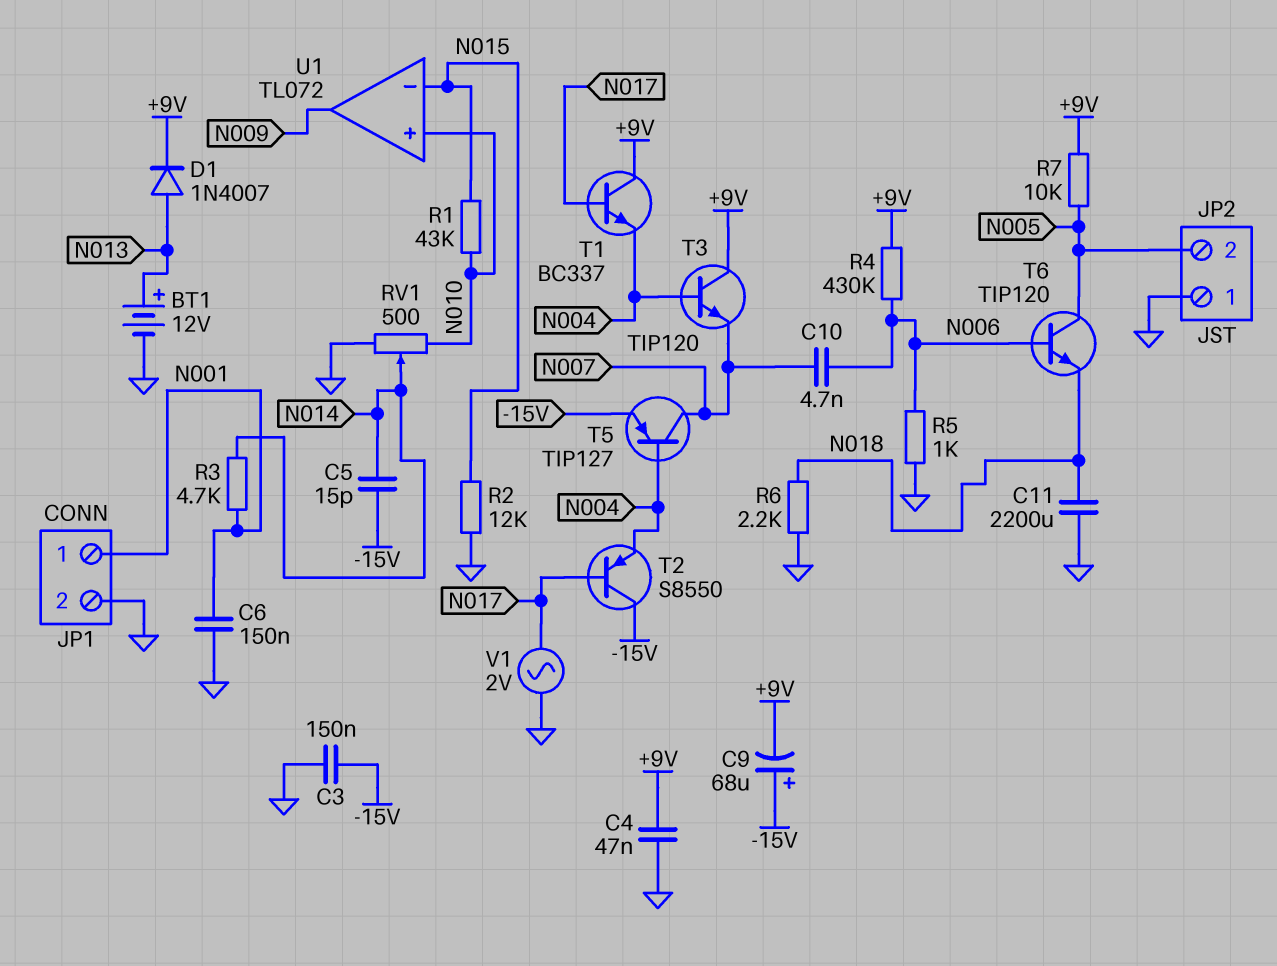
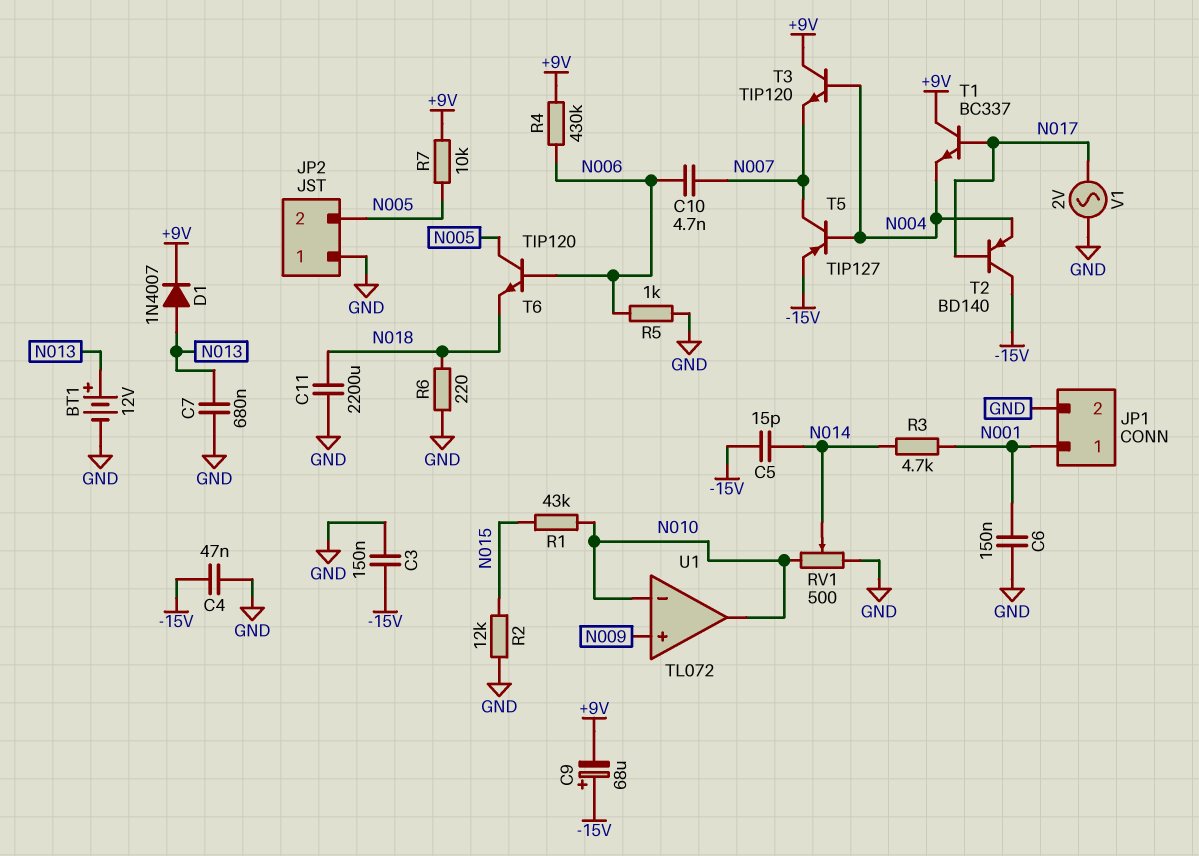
C4: 47nF (+9V, GND) -> 47nF (-15V, GND)
C7: none -> 680nF (GND, N013)
R6: 2.2k (GND, N018) -> 220 (GND, N018)
T2: PNP S8550 (B N017, C -15V, E N004) -> PNP BD140 (B N017, C -15V, E N004)
U1 pin in+: N010 -> N009
U1 pin in-: N015 -> N010
U1 pin out: N009 -> N010

